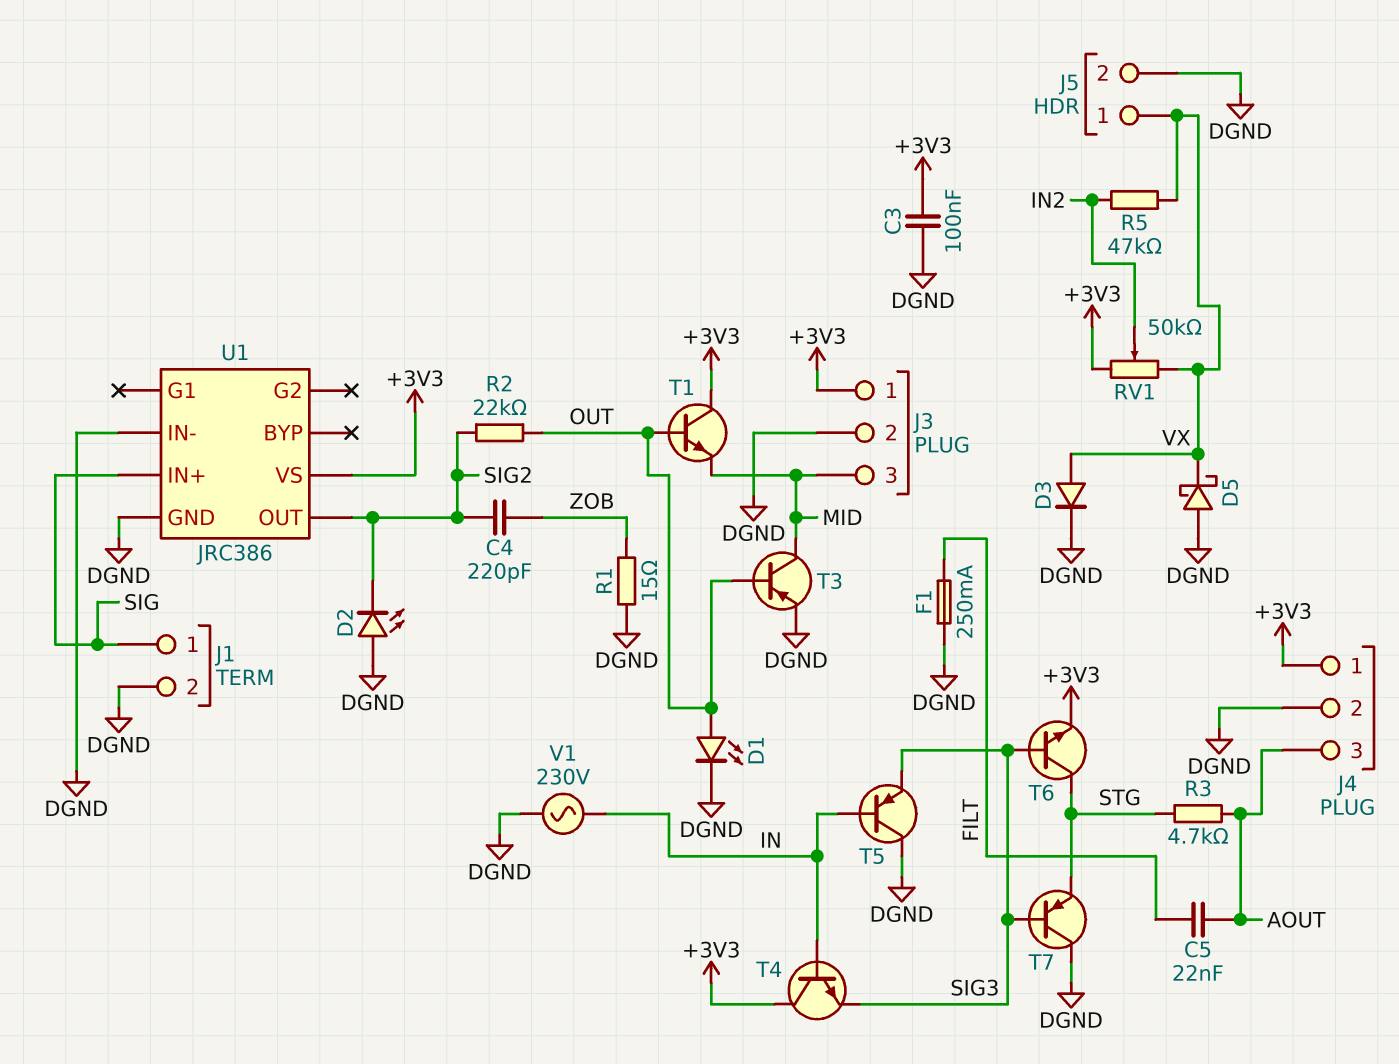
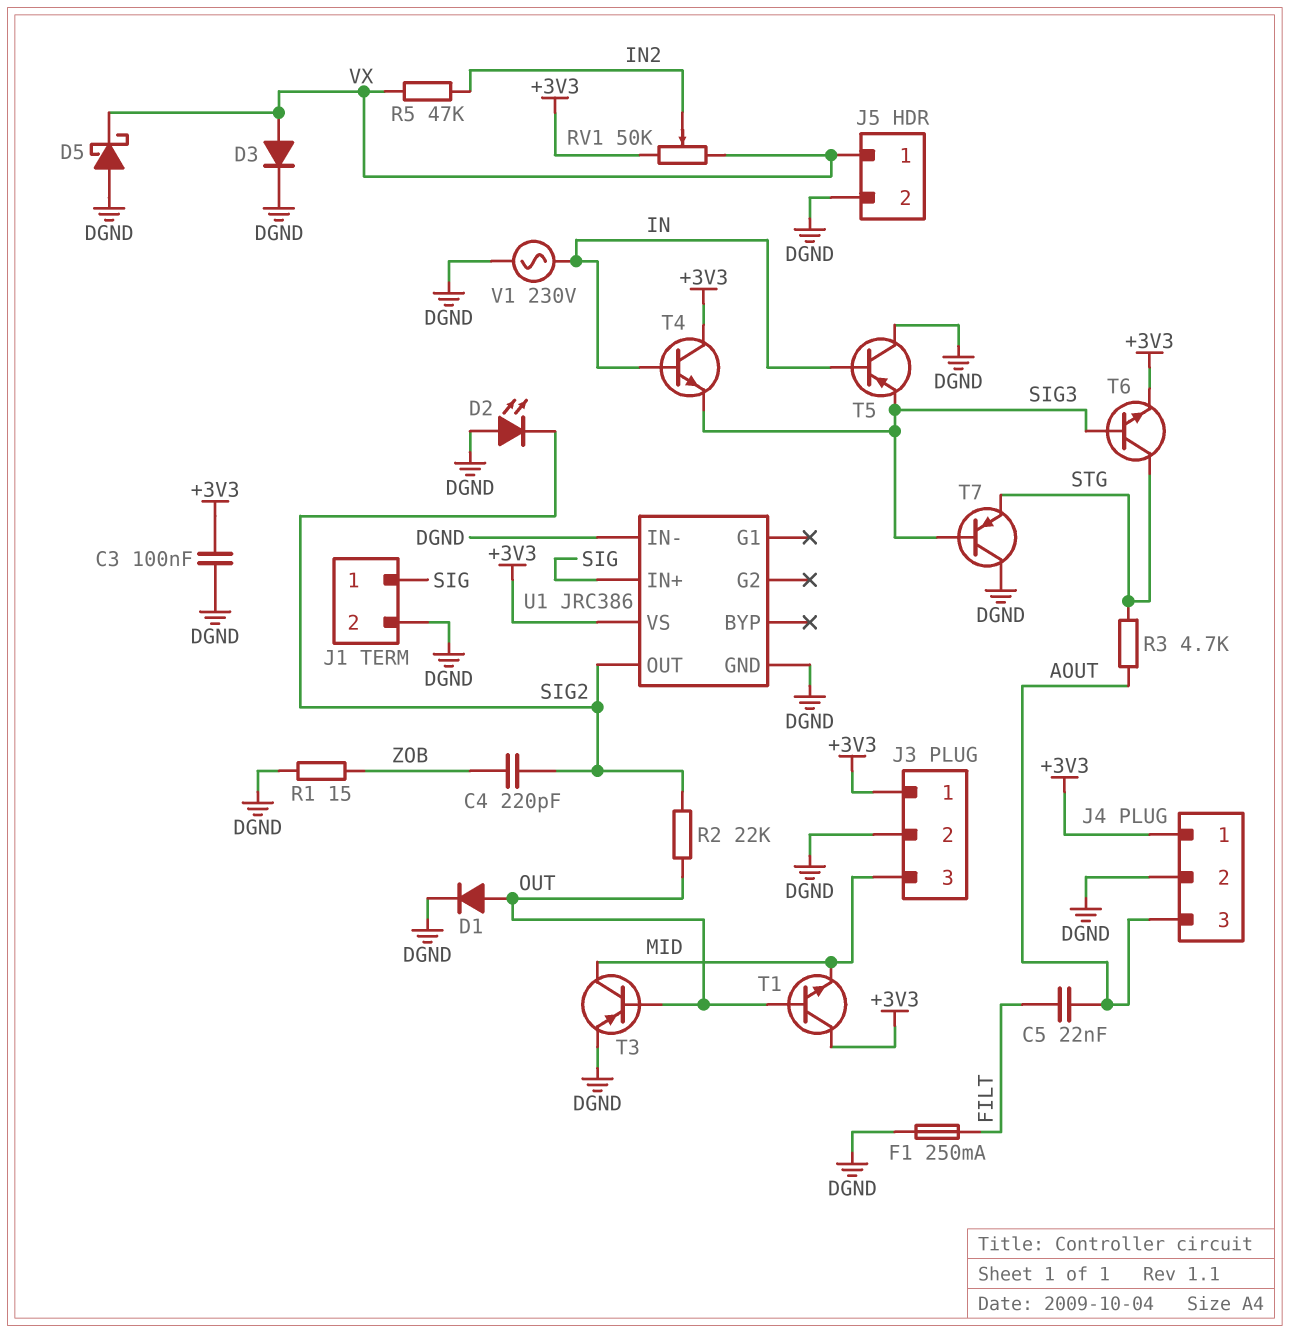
D1: LED (A OUT, K DGND) -> diode (A OUT, K DGND)

